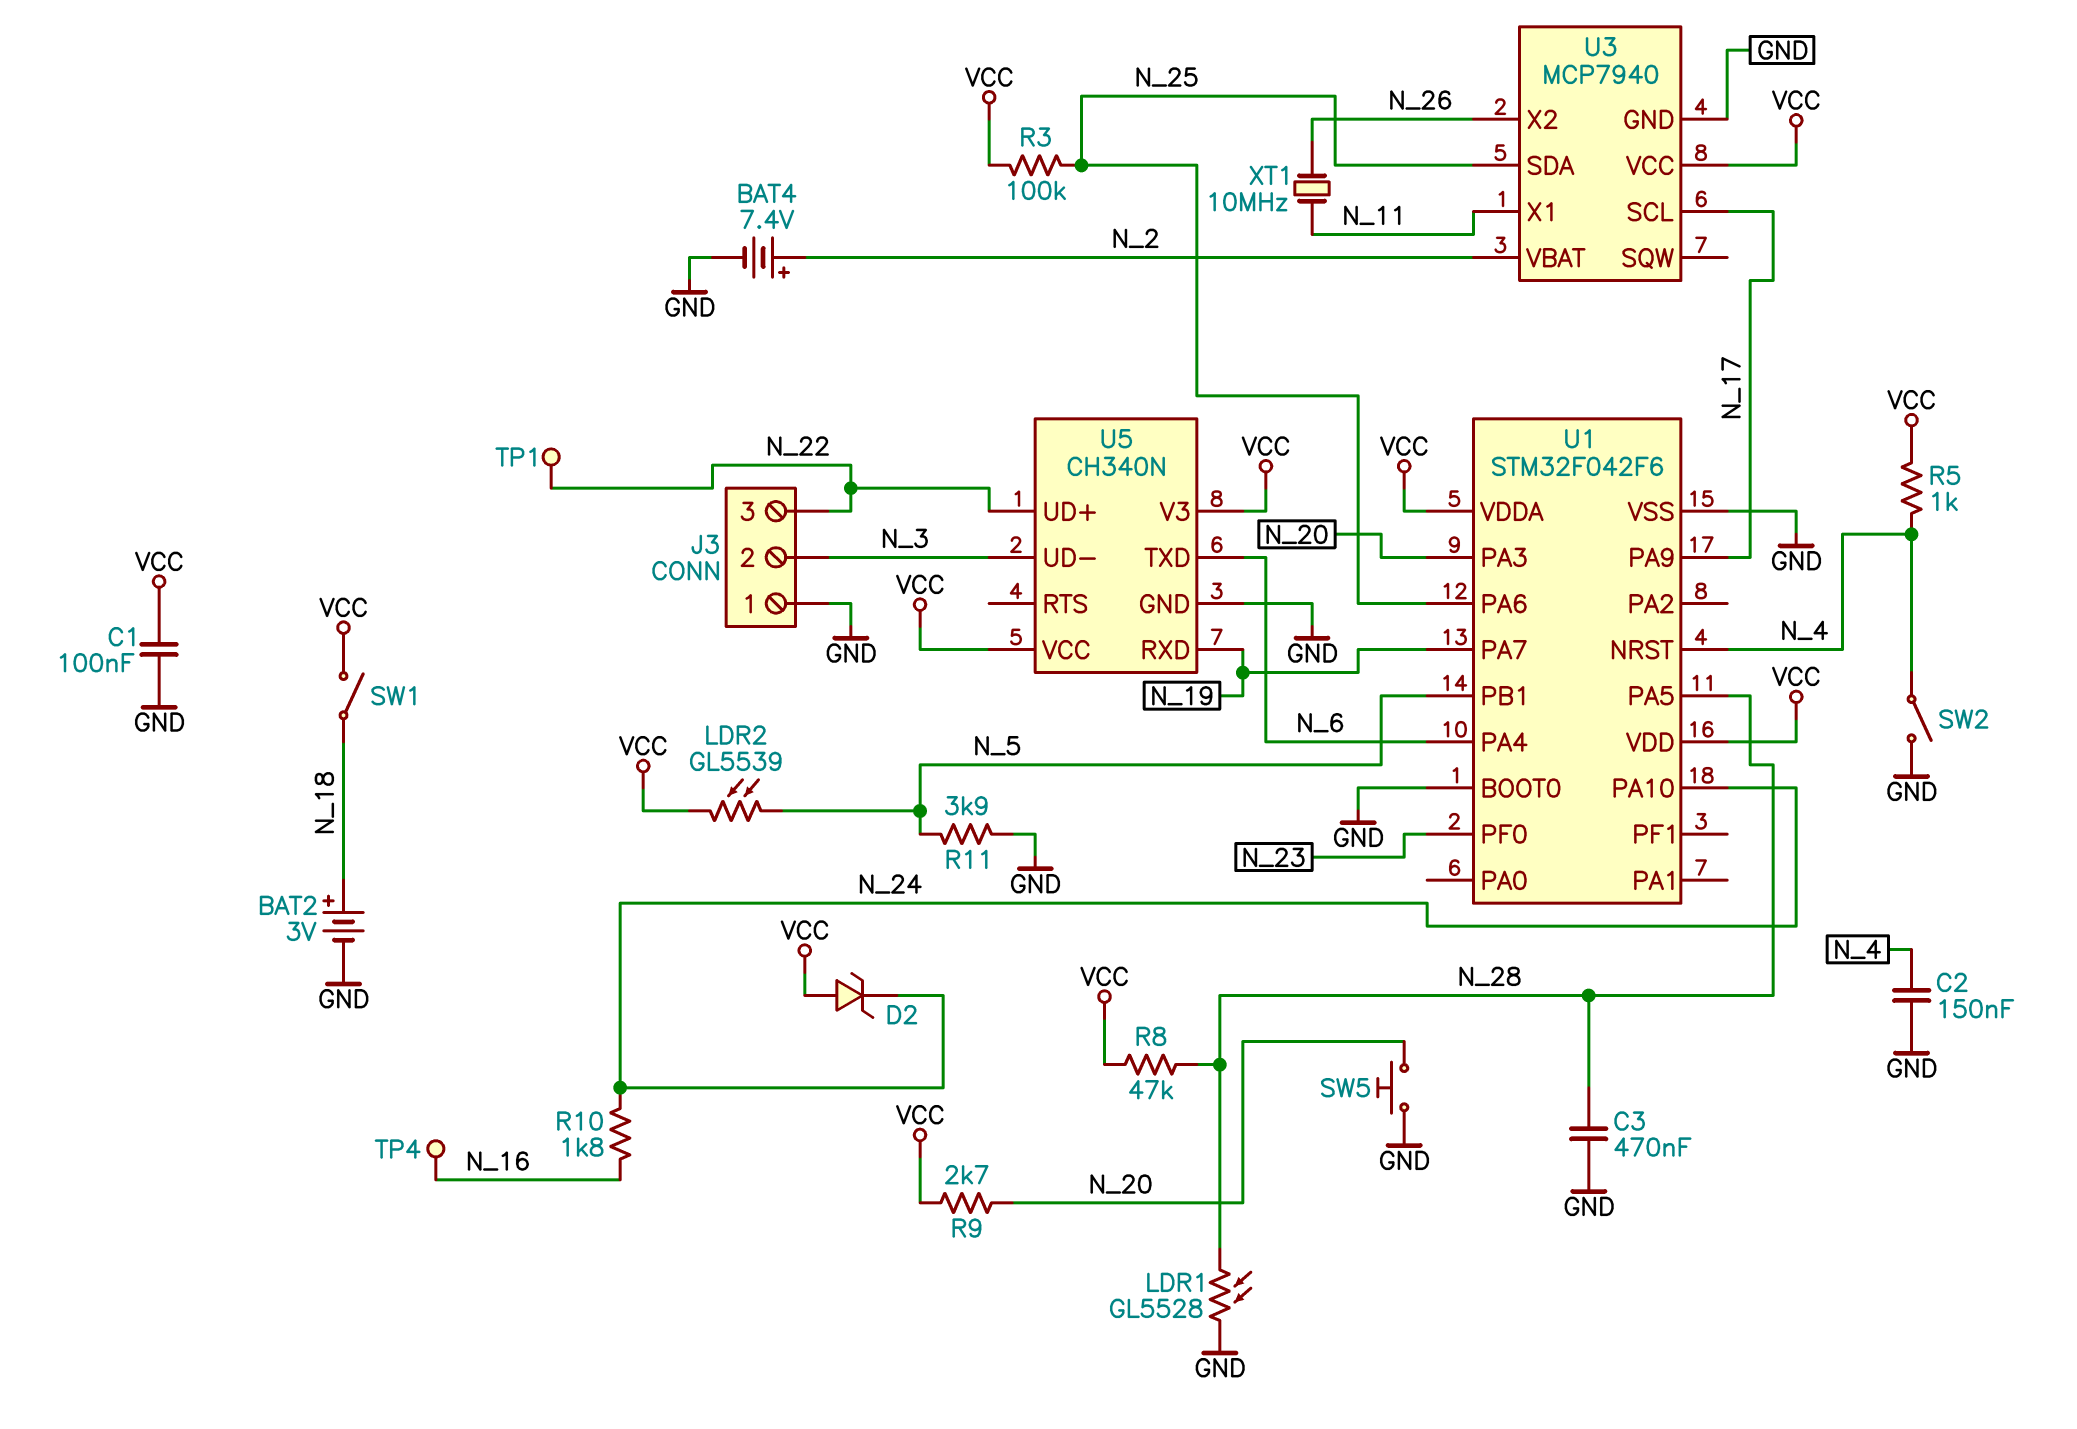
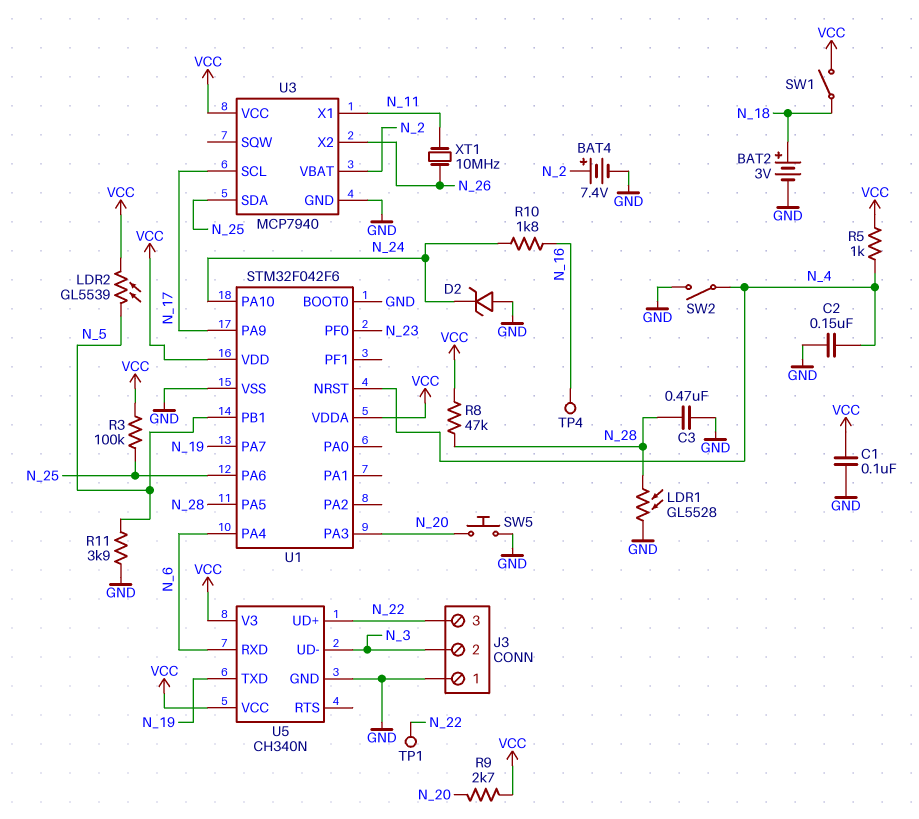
D2: zener (A VCC, K N_24) -> zener (A GND, K N_24)
U5 pin RXD: N_19 -> N_6
U5 pin TXD: N_6 -> N_19

